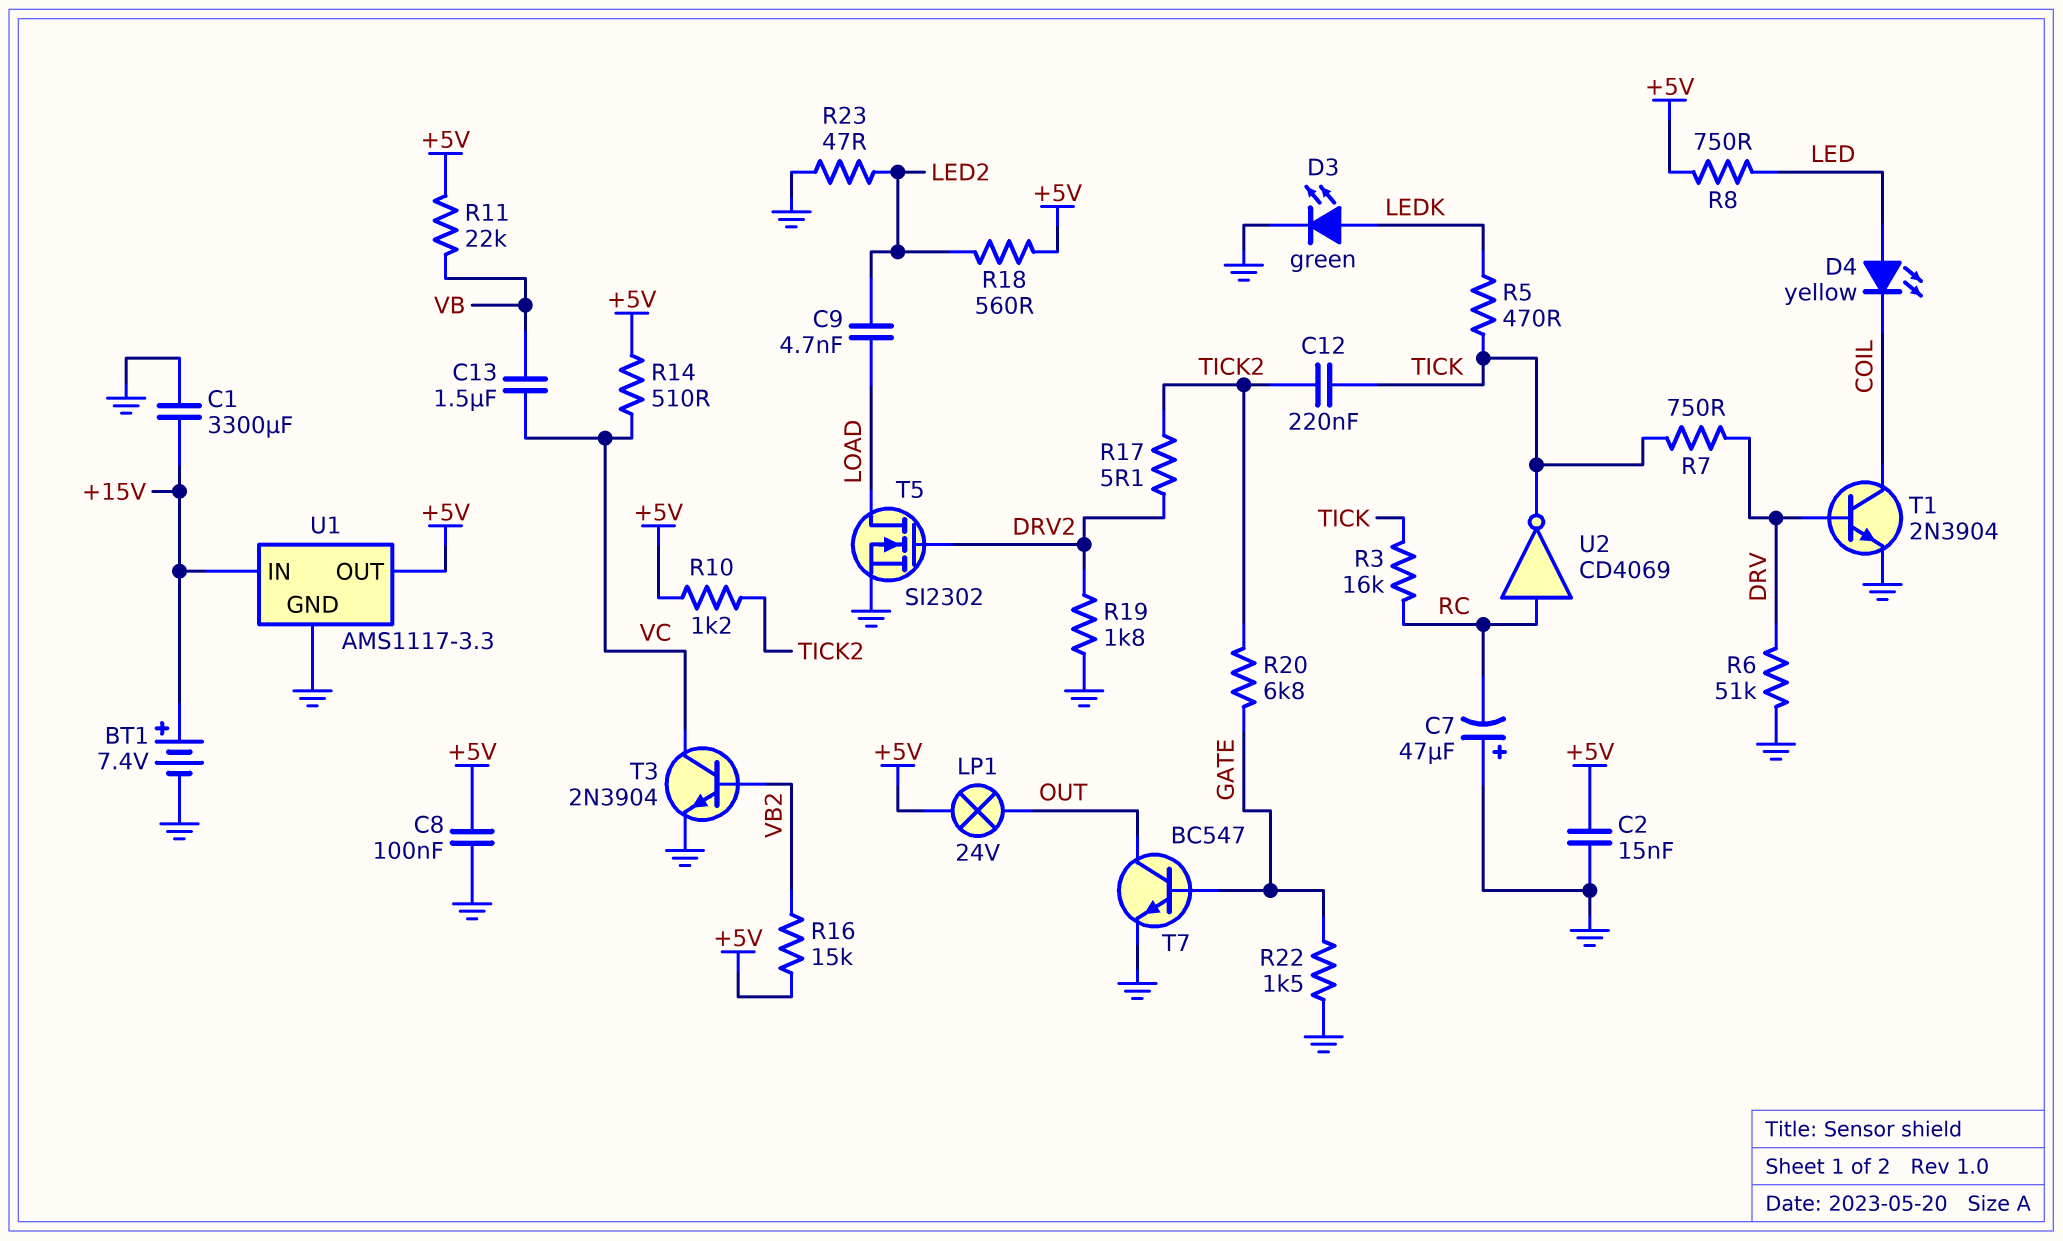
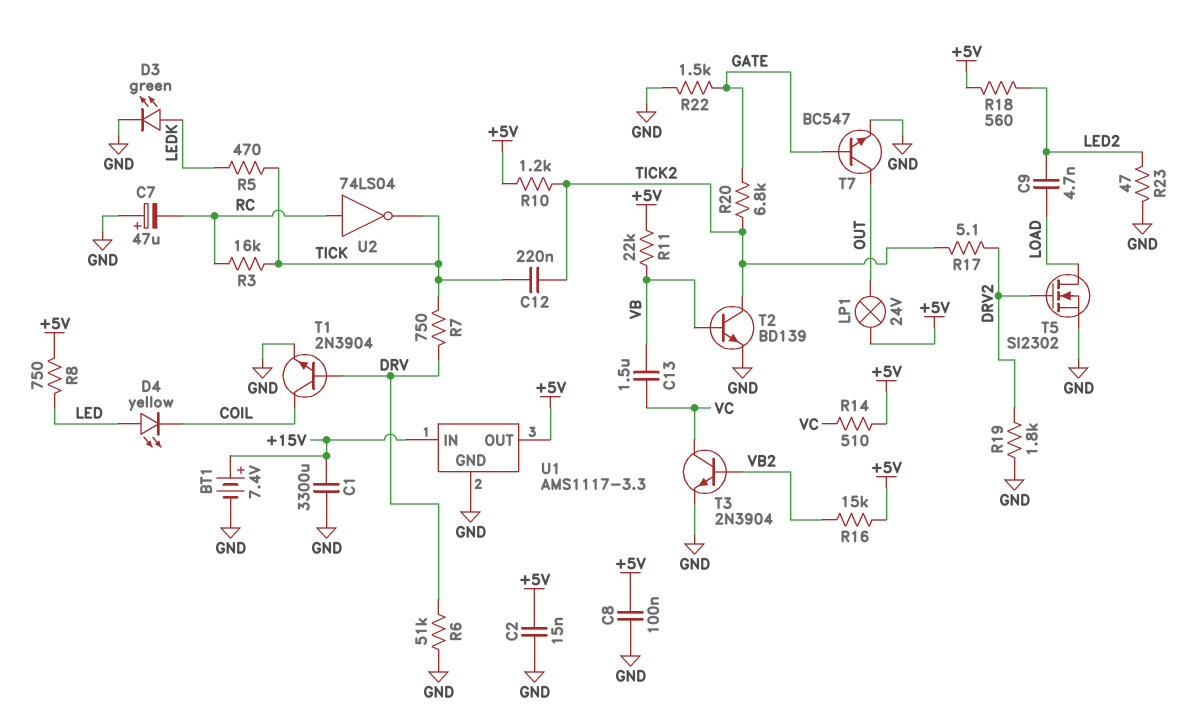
T2: none -> NPN BD139 (B VB, C TICK2, E GND)
U2: NOT CD4069 (in RC, out TICK) -> NOT 74LS04 (in RC, out TICK)

